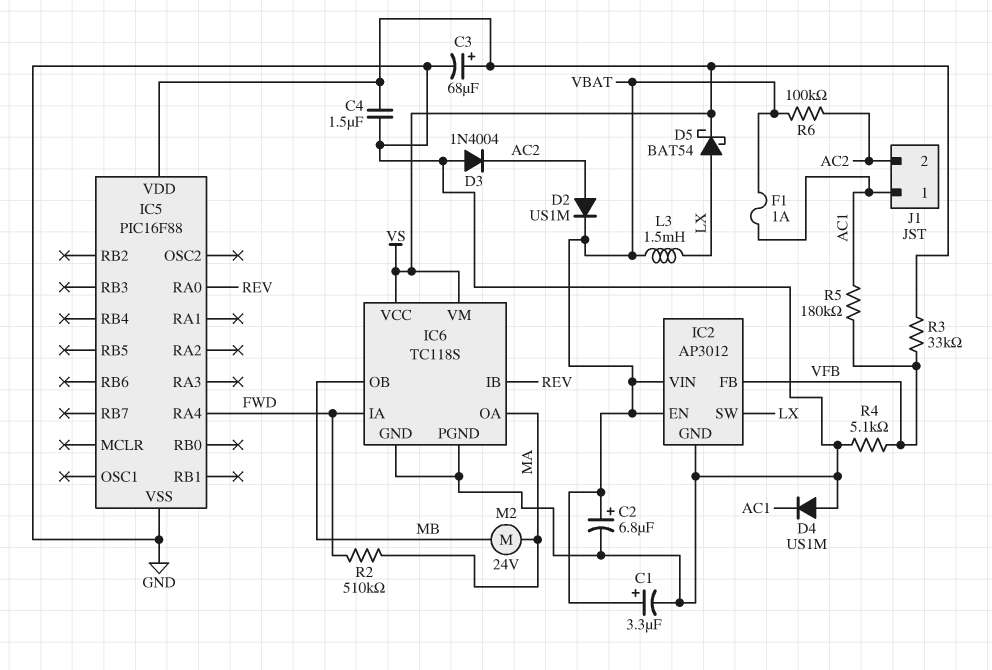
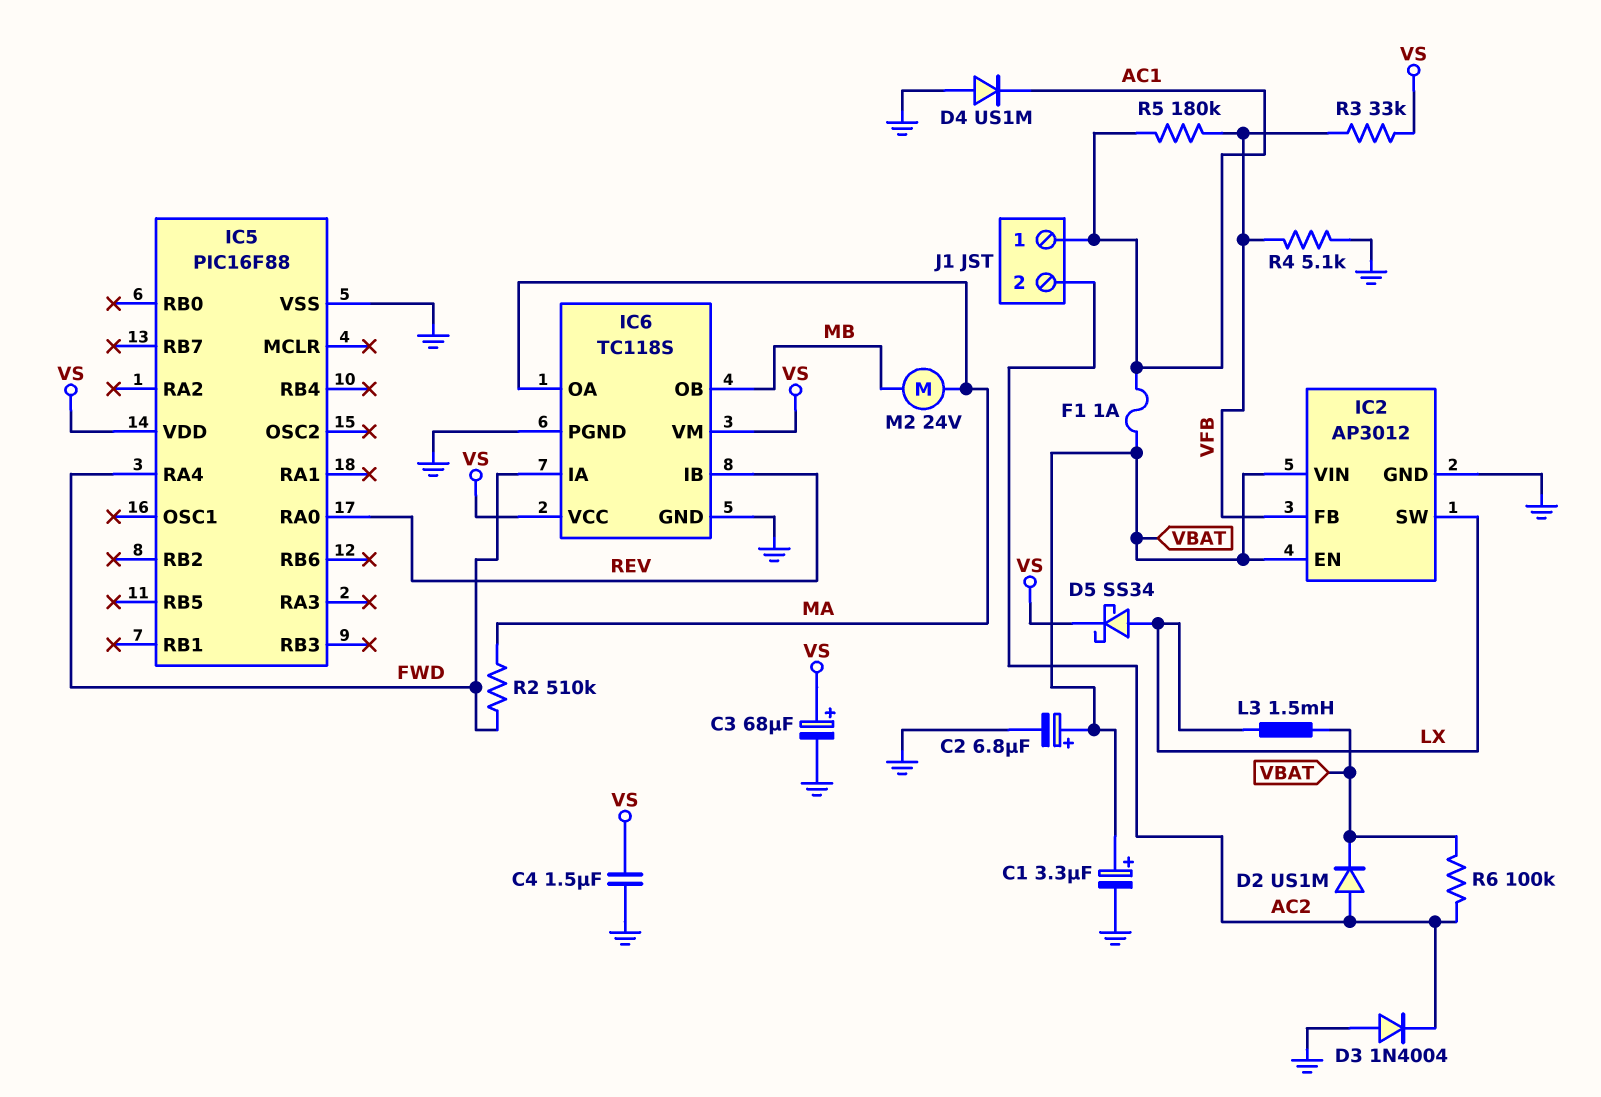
D5: schottky BAT54 (A LX, K VS) -> schottky SS34 (A LX, K VS)

